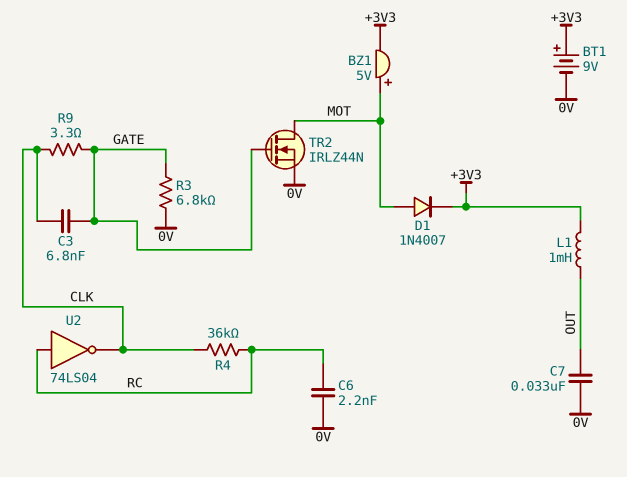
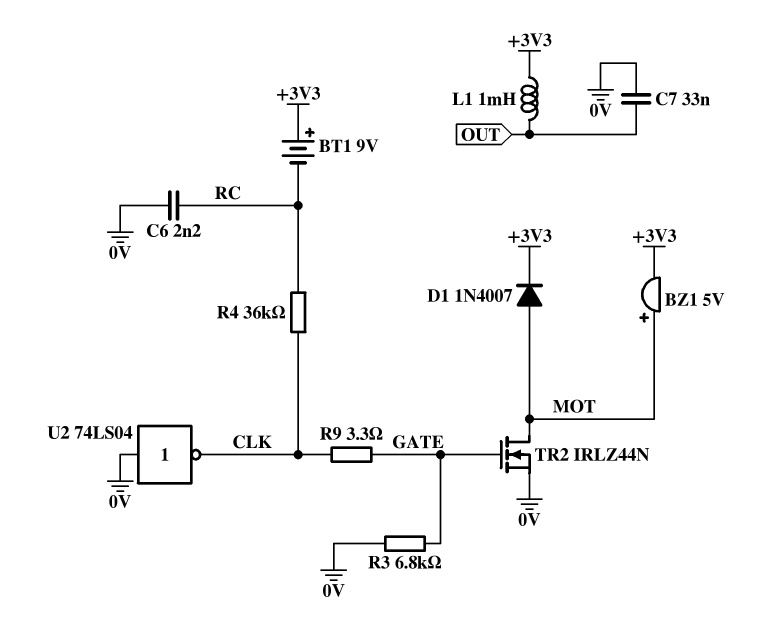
BT1: 9V (plus +3V3, minus 0V) -> 9V (plus +3V3, minus RC)
C3: 6.8nF (CLK, GATE) -> none
U2: NOT 74LS04 (in RC, out CLK) -> NOT 74LS04 (in 0V, out CLK)

